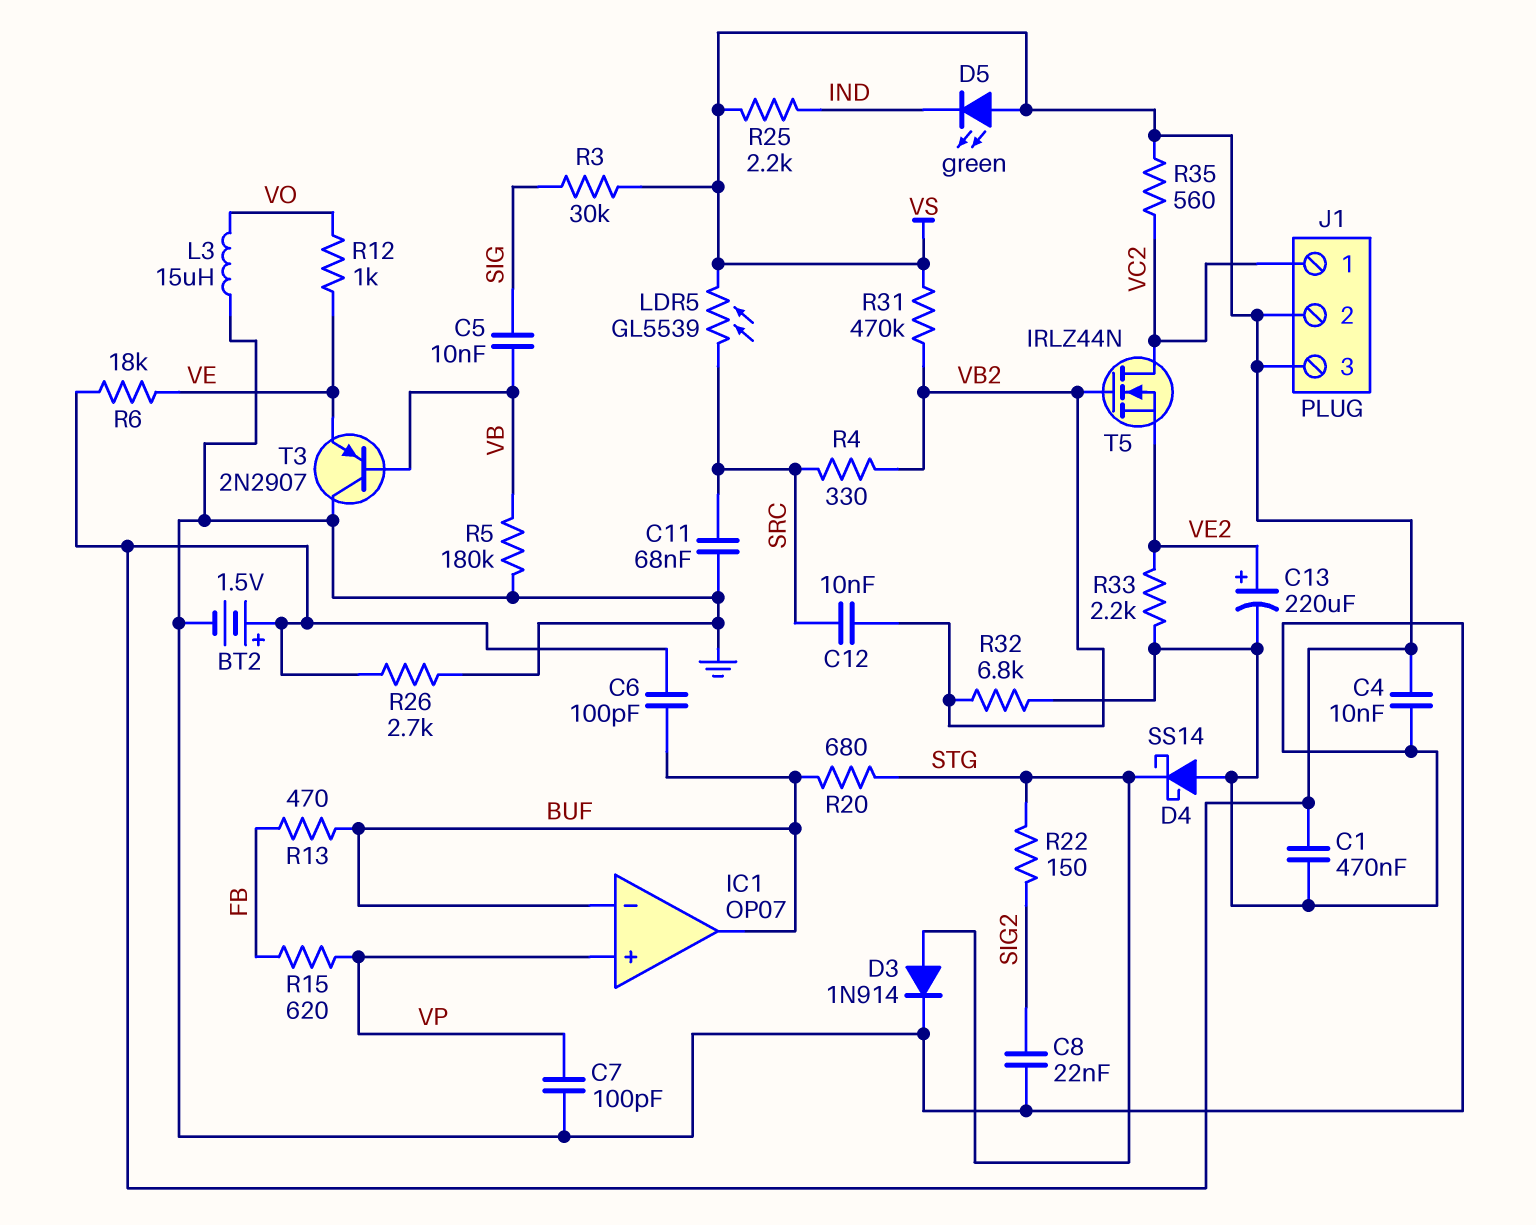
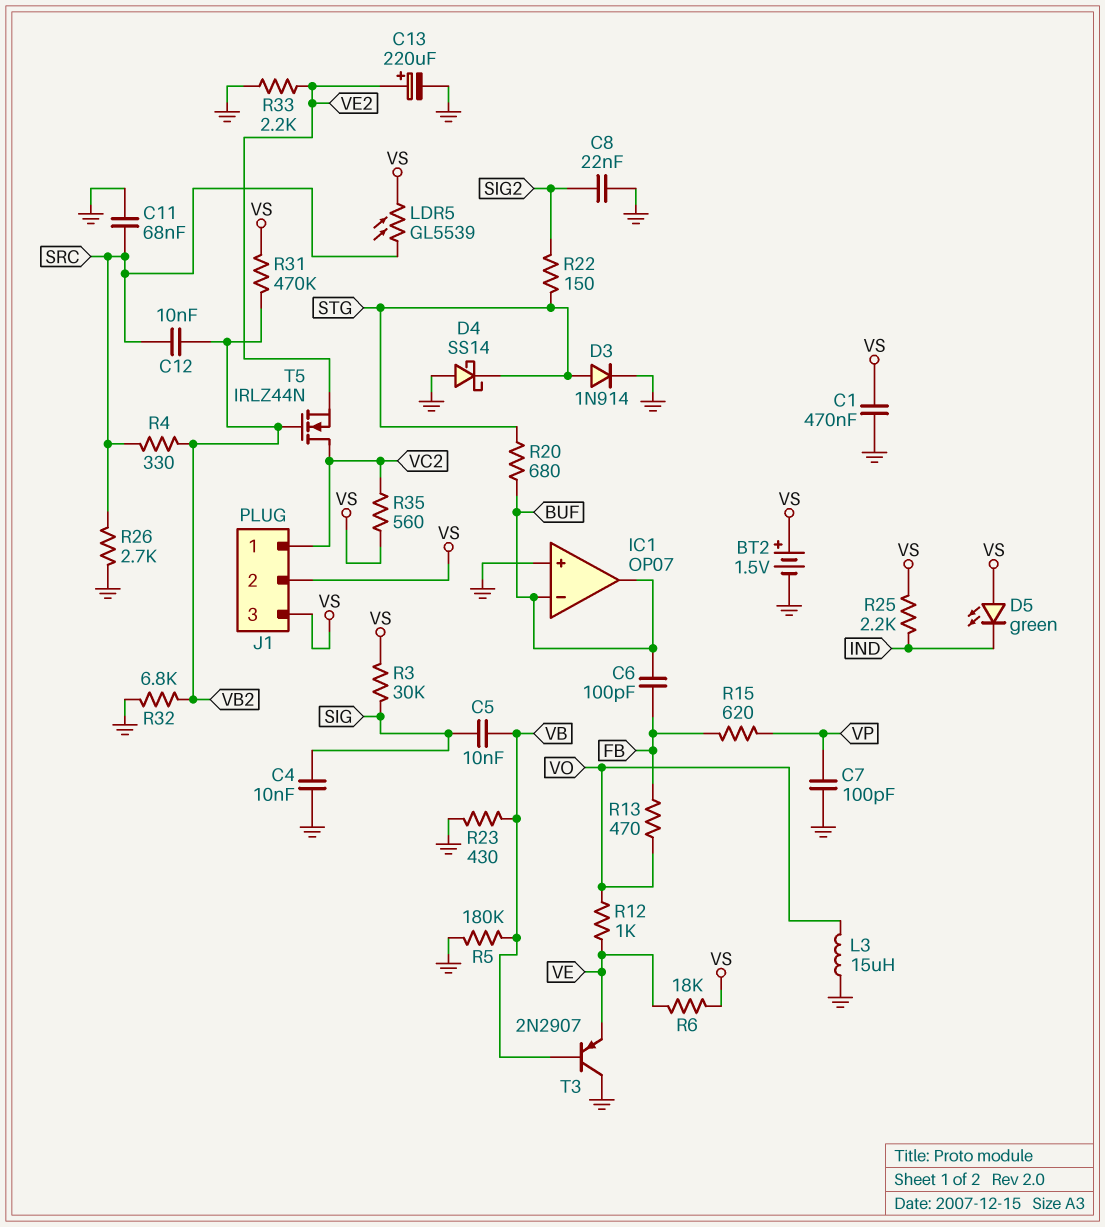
C4: 10nF (GND, VS) -> 10nF (GND, SIG)
C6: 100pF (BUF, VS) -> 100pF (BUF, FB)
IC1 pin in+: VP -> GND
R13: 470 (BUF, FB) -> 470 (FB, VO)
R23: none -> 430 (GND, VB)
R26: 2.7k (GND, VS) -> 2.7k (GND, SRC)

